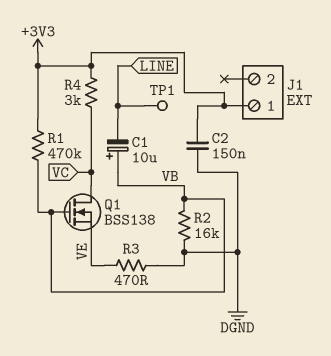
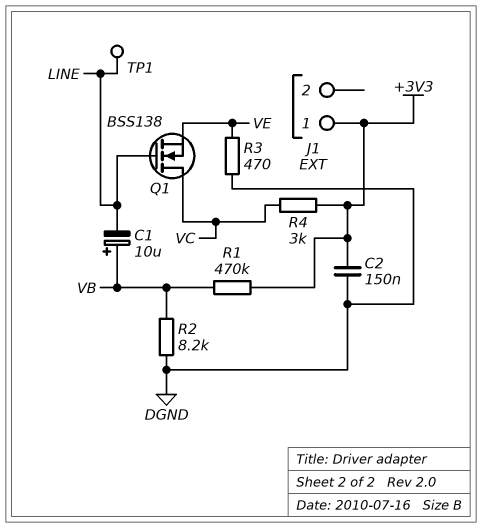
Q1: NMOS BSS138 (G VB, D VC, S VE) -> NMOS BSS138 (G LINE, D VC, S VE)
R2: 16k (DGND, VB) -> 8.2k (DGND, VB)

